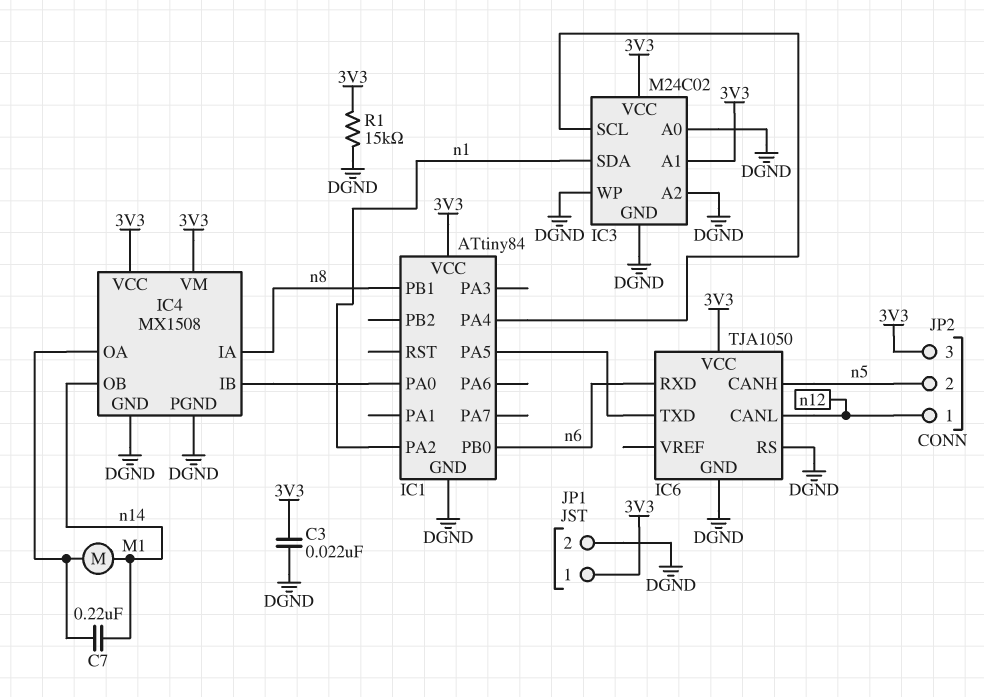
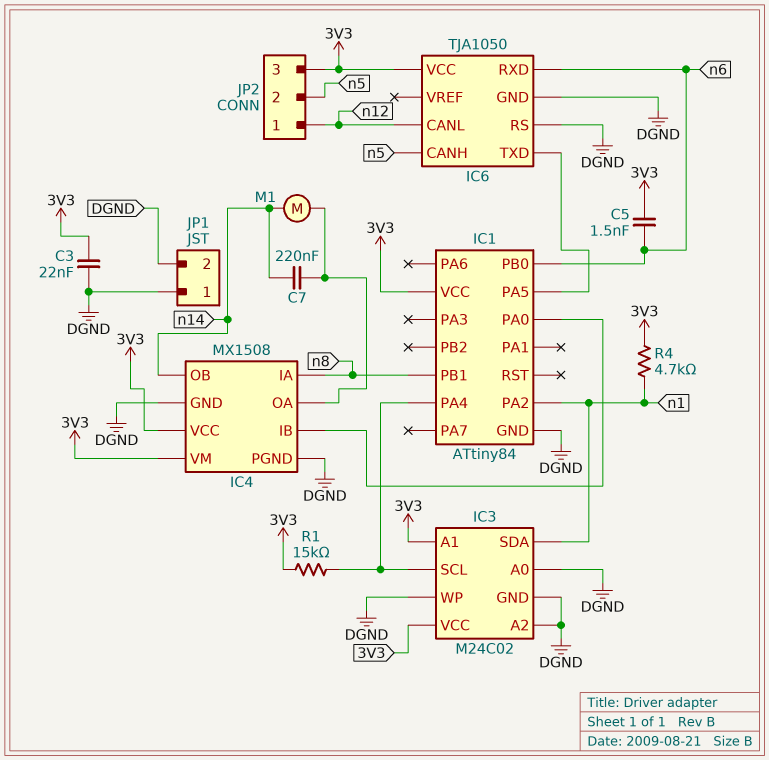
C5: none -> 1.5nF (3V3, n6)
JP1 pin 1: 3V3 -> DGND
R1: 15k (3V3, DGND) -> 15k (3V3, IC1/PA4)
R4: none -> 4.7k (3V3, n1)

